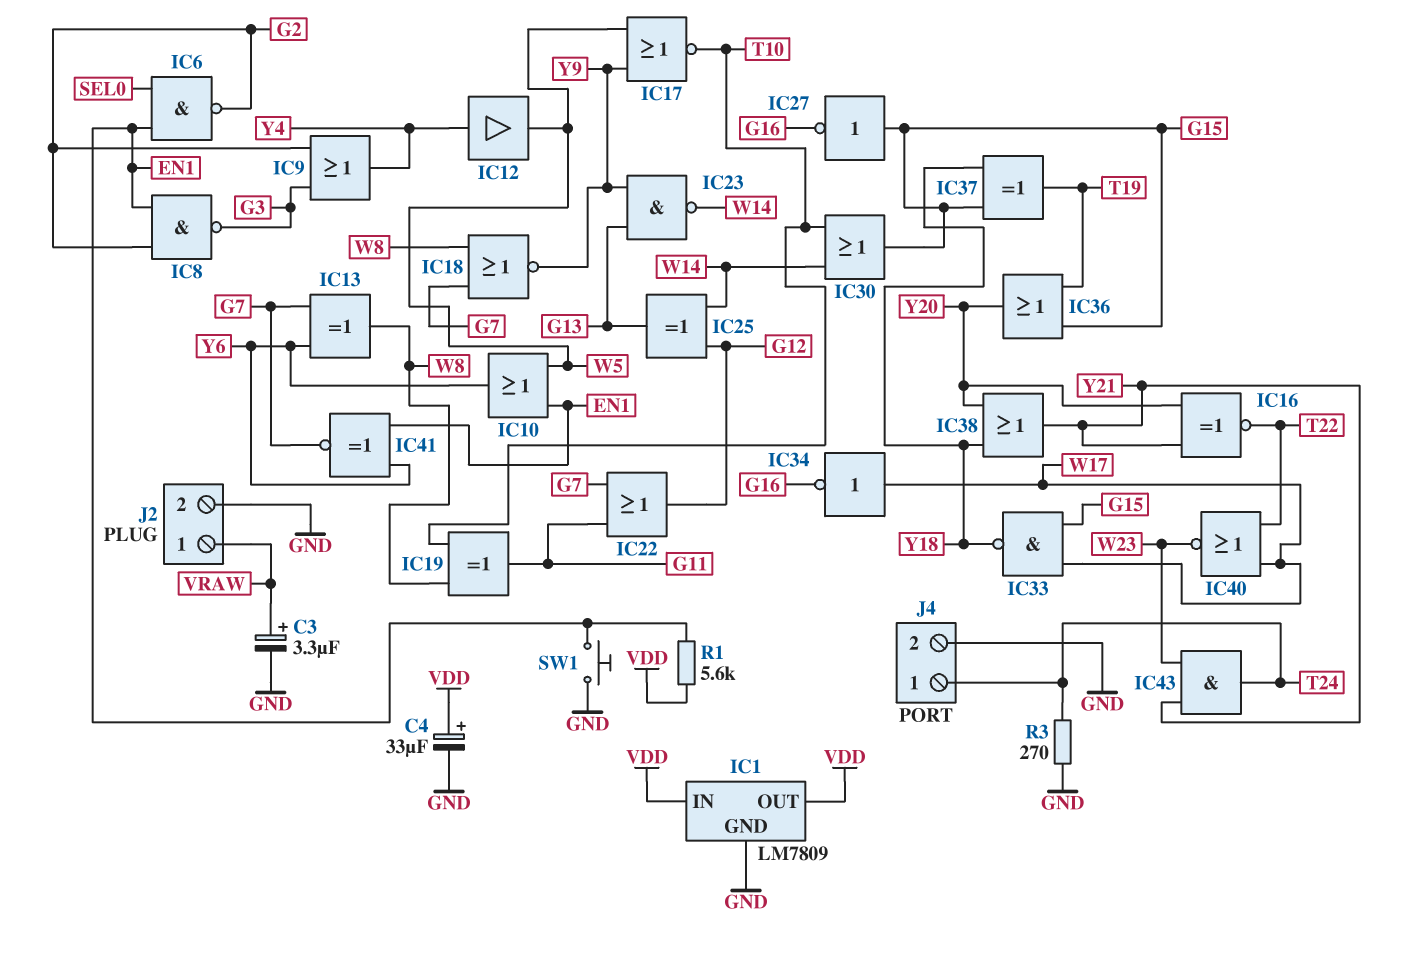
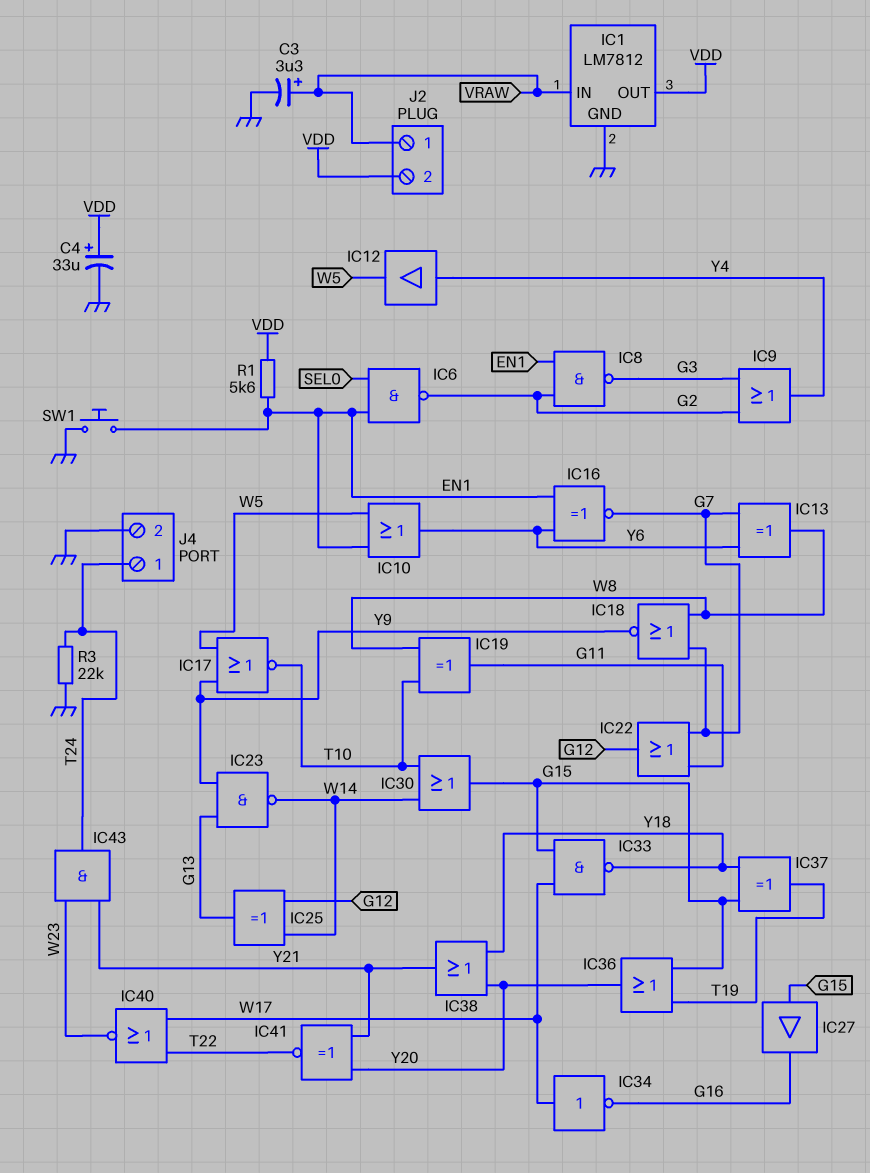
IC1: LM7809 -> LM7812
IC1 pin IN: VDD -> VRAW
IC16: XNOR (in Y20, in Y21, out T22) -> XNOR (in EN1, in Y6, out G7)
IC27: NOT (in G15, out G16) -> buffer (in G15, out G16)
IC41: XNOR (in EN1, in Y6, out G7) -> XNOR (in Y20, in Y21, out T22)
J2 pin 2: GND -> VDD
R3: 270 (GND, T24) -> 22k (GND, T24)

